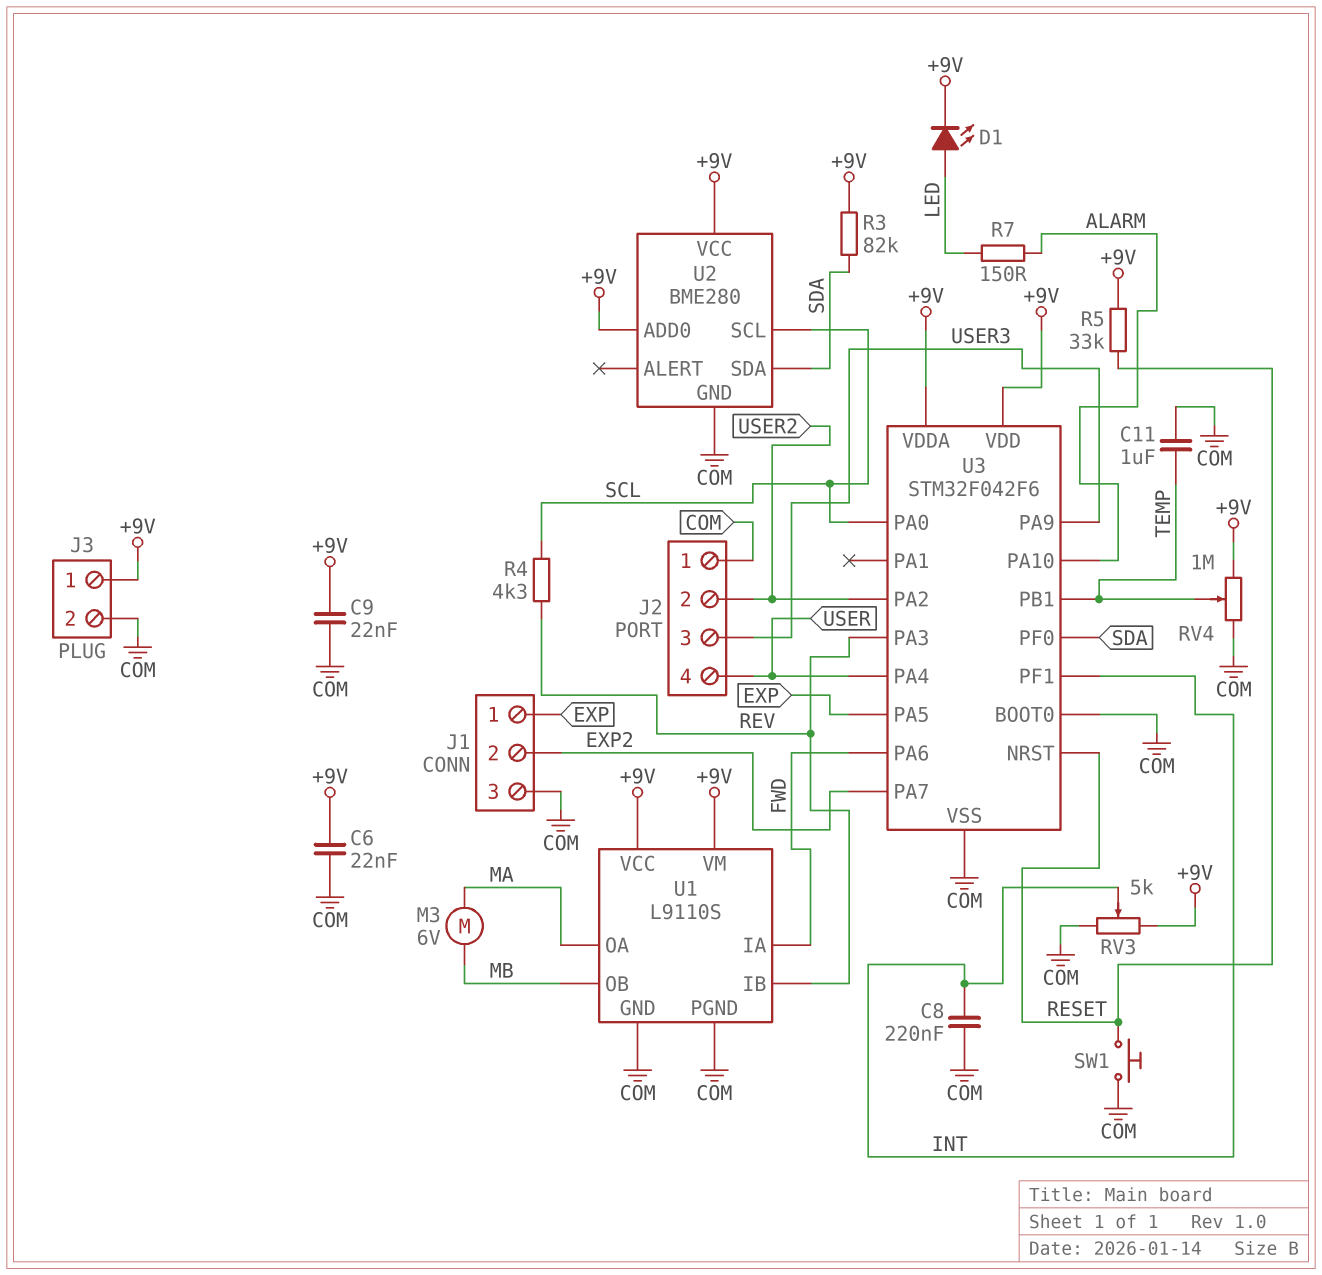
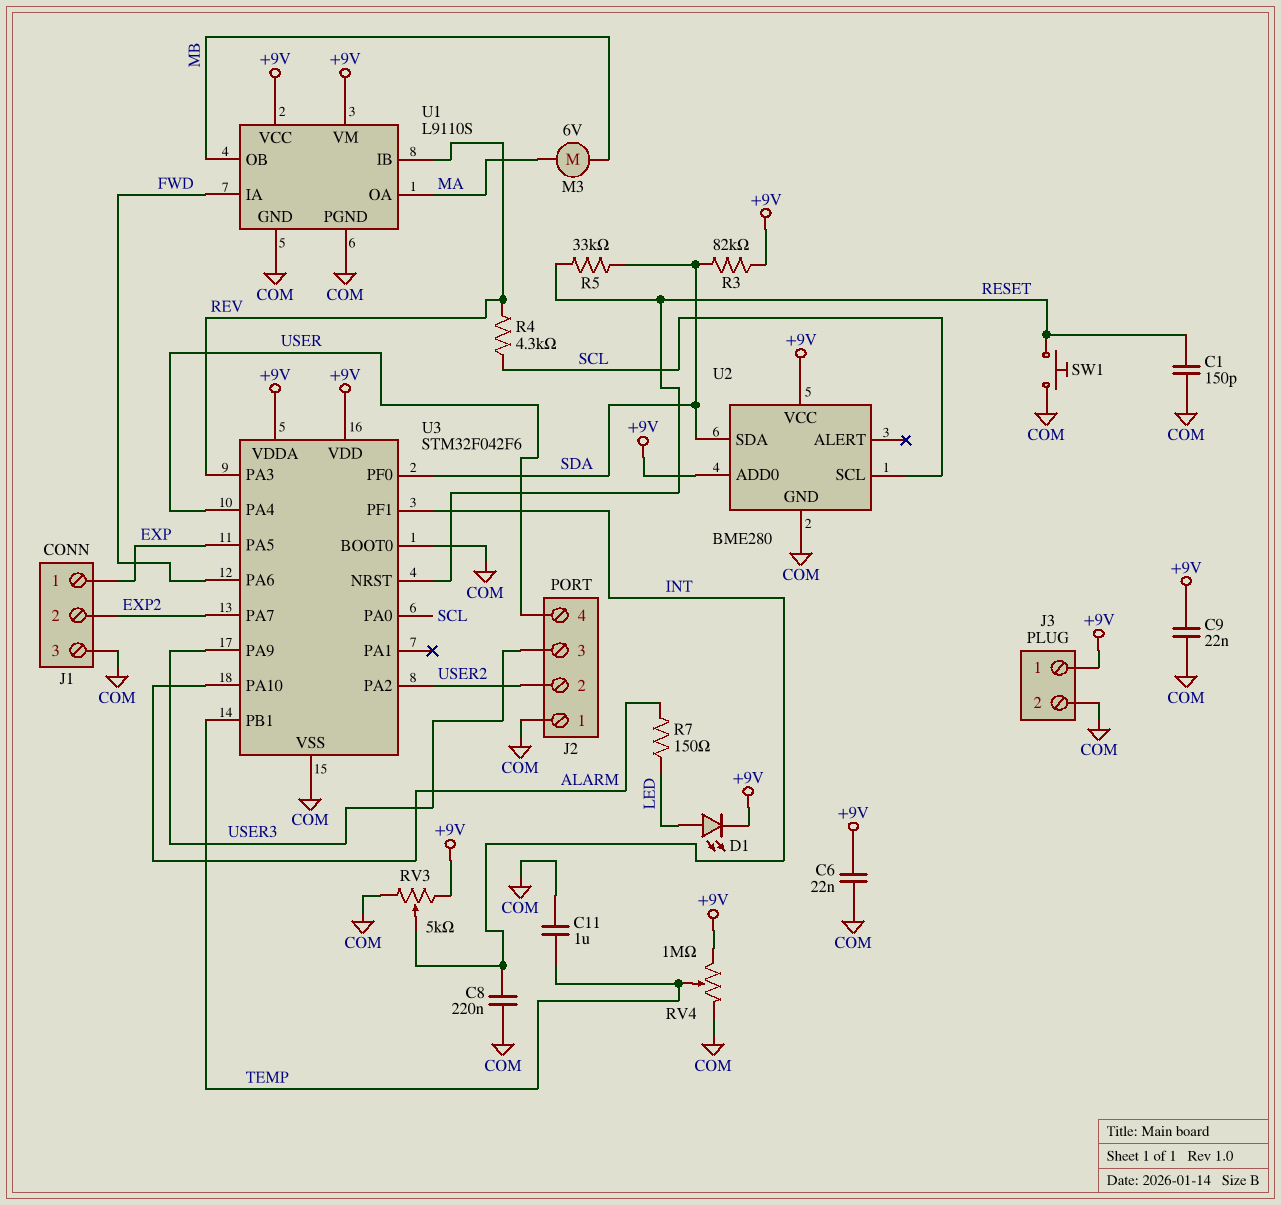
C1: none -> 150pF (COM, RESET)
R5: 33k (+9V, RESET) -> 33k (RESET, SDA)

